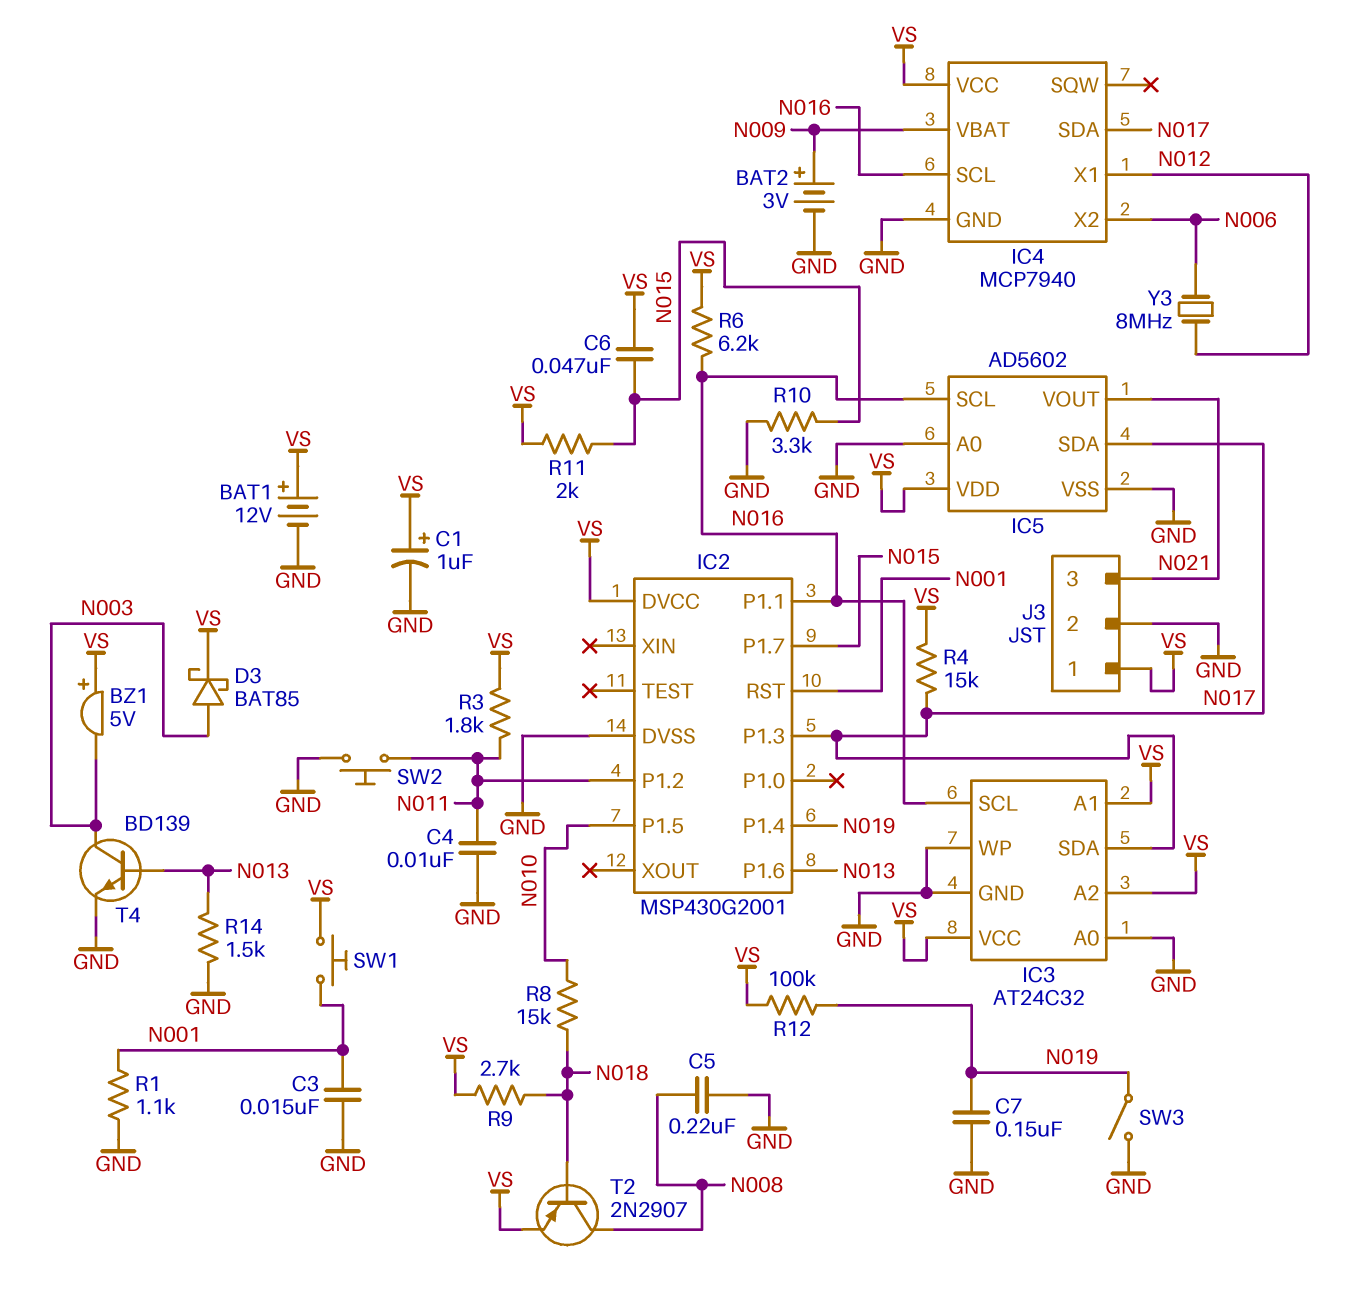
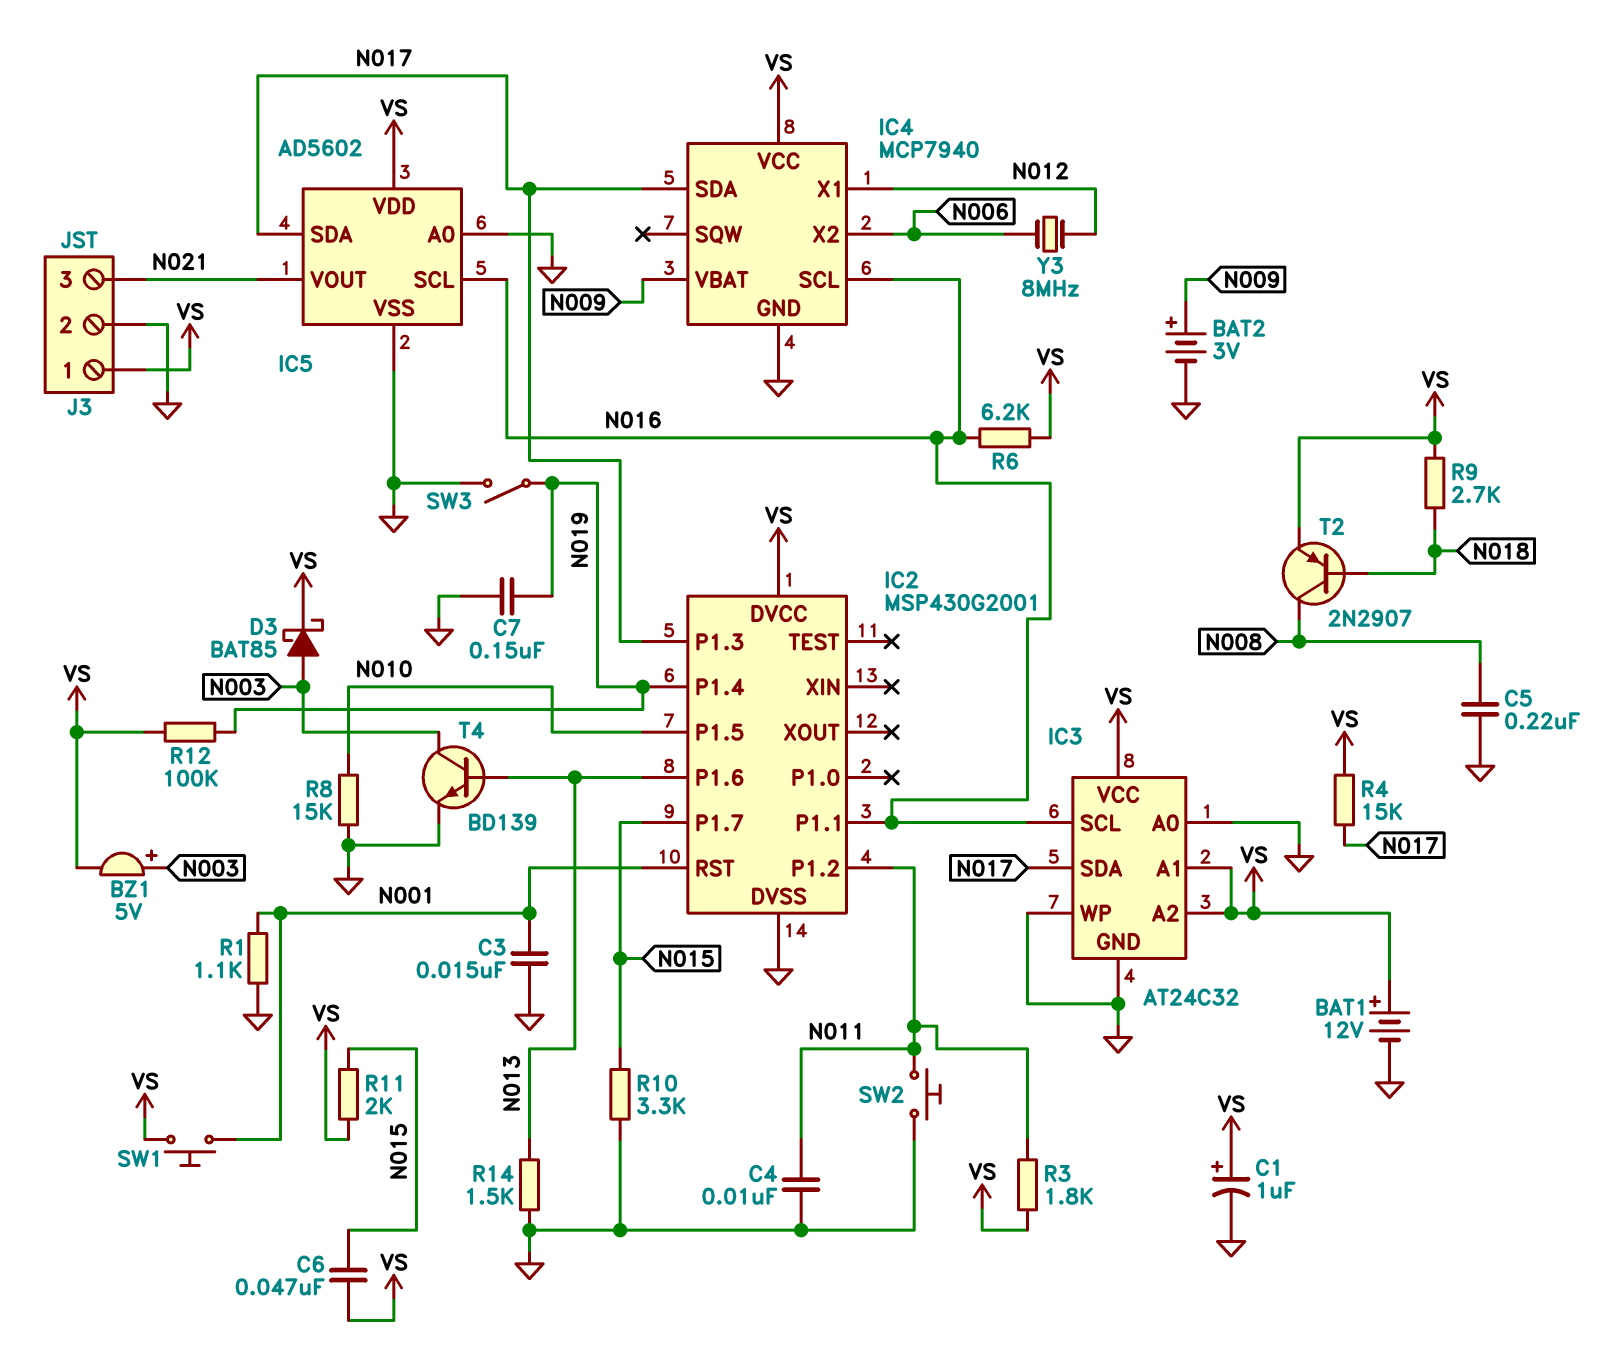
BZ1: buzzer 5V (plus VS, minus N003) -> buzzer 5V (plus N003, minus VS)
R8: 15k (N010, N018) -> 15k (GND, N010)

